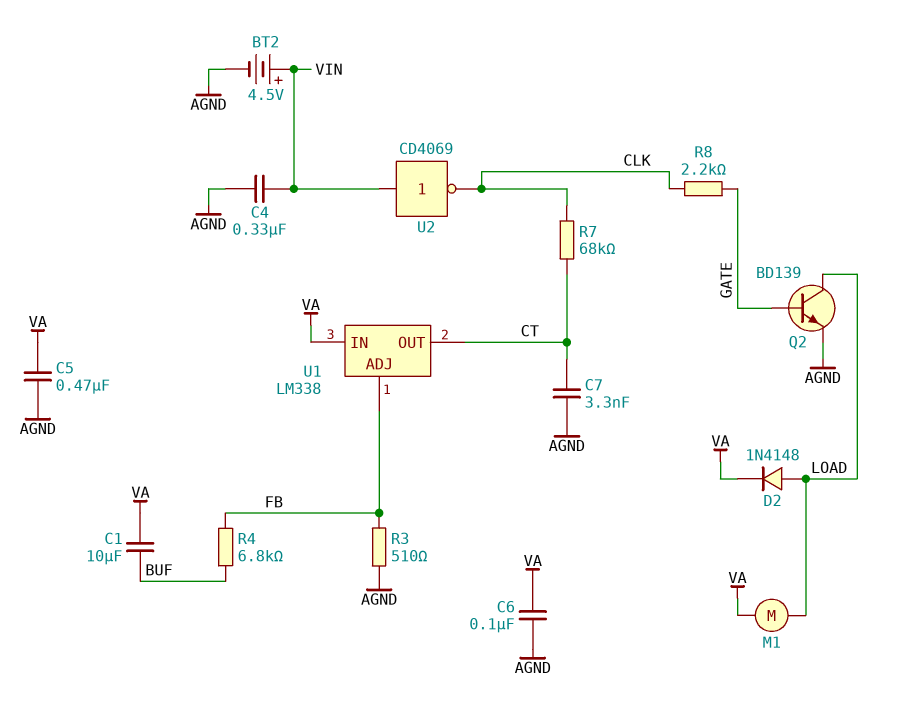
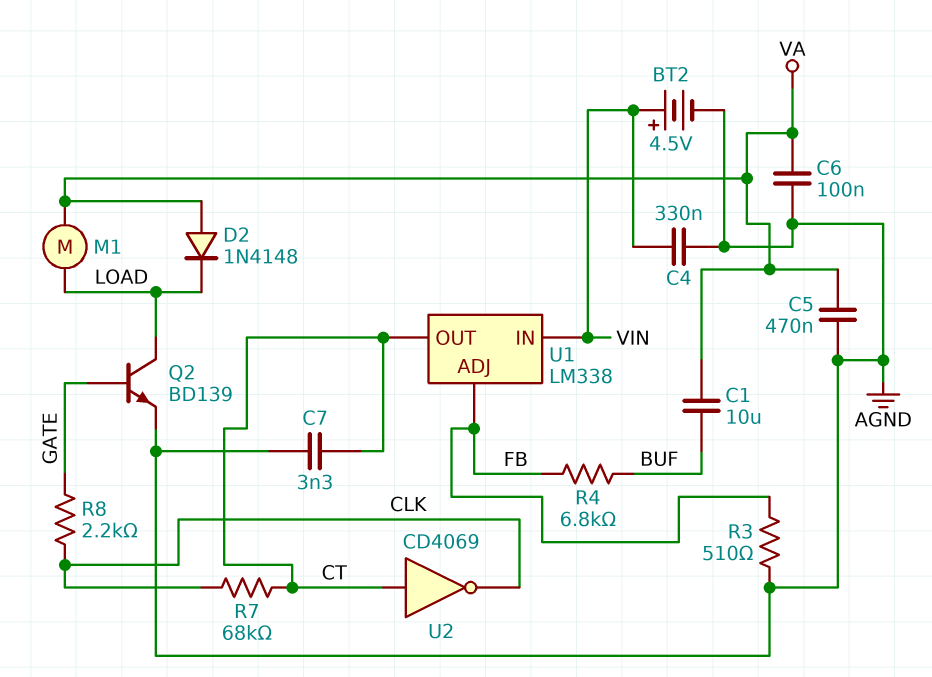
D2: diode 1N4148 (A LOAD, K VA) -> diode 1N4148 (A VA, K LOAD)
U1 pin IN: VA -> VIN
U2: NOT CD4069 (in VIN, out CLK) -> NOT CD4069 (in CT, out CLK)

